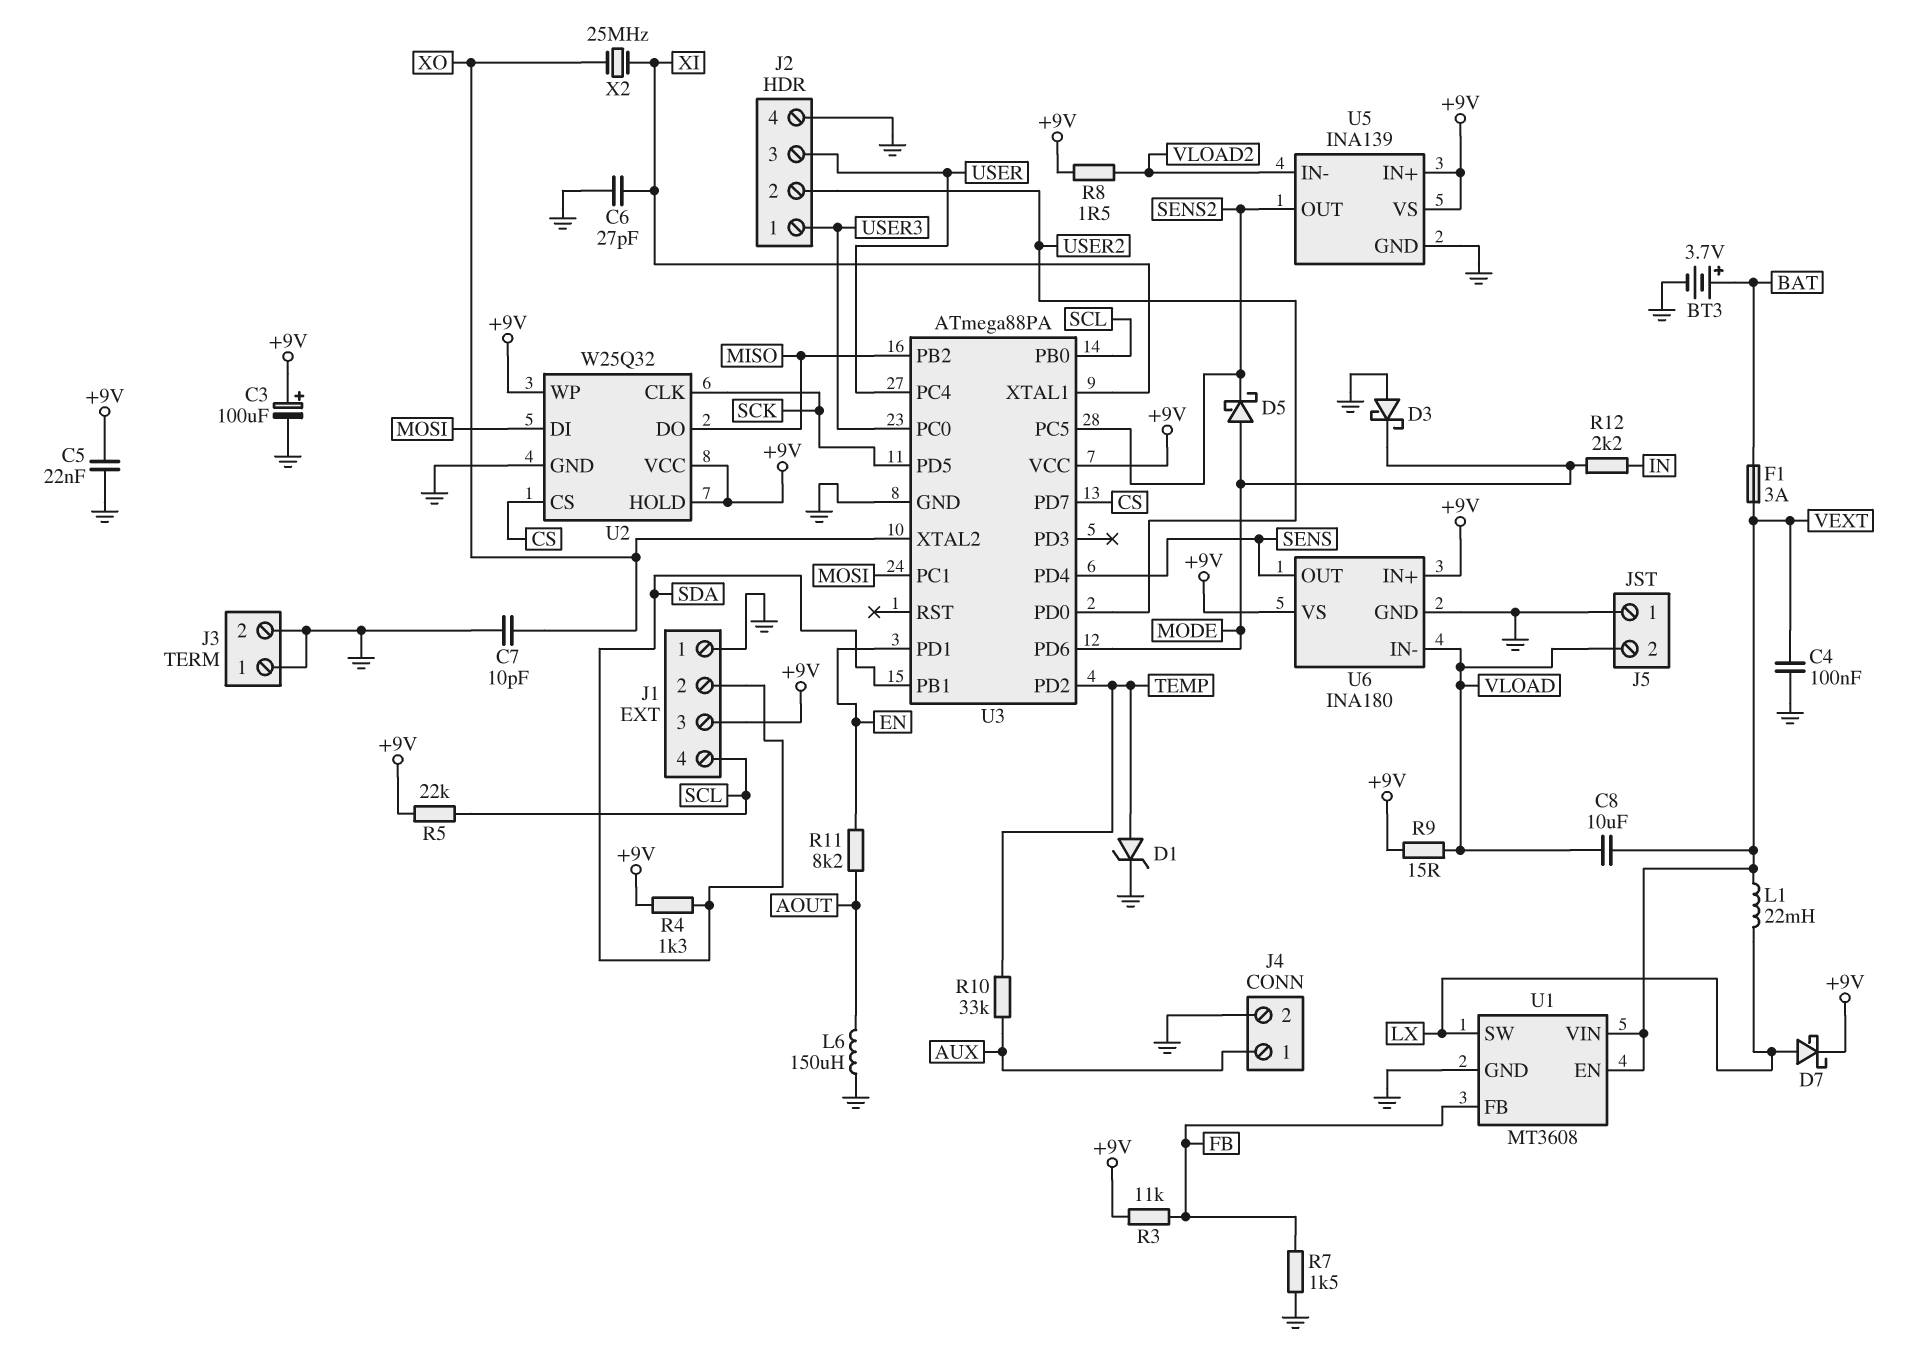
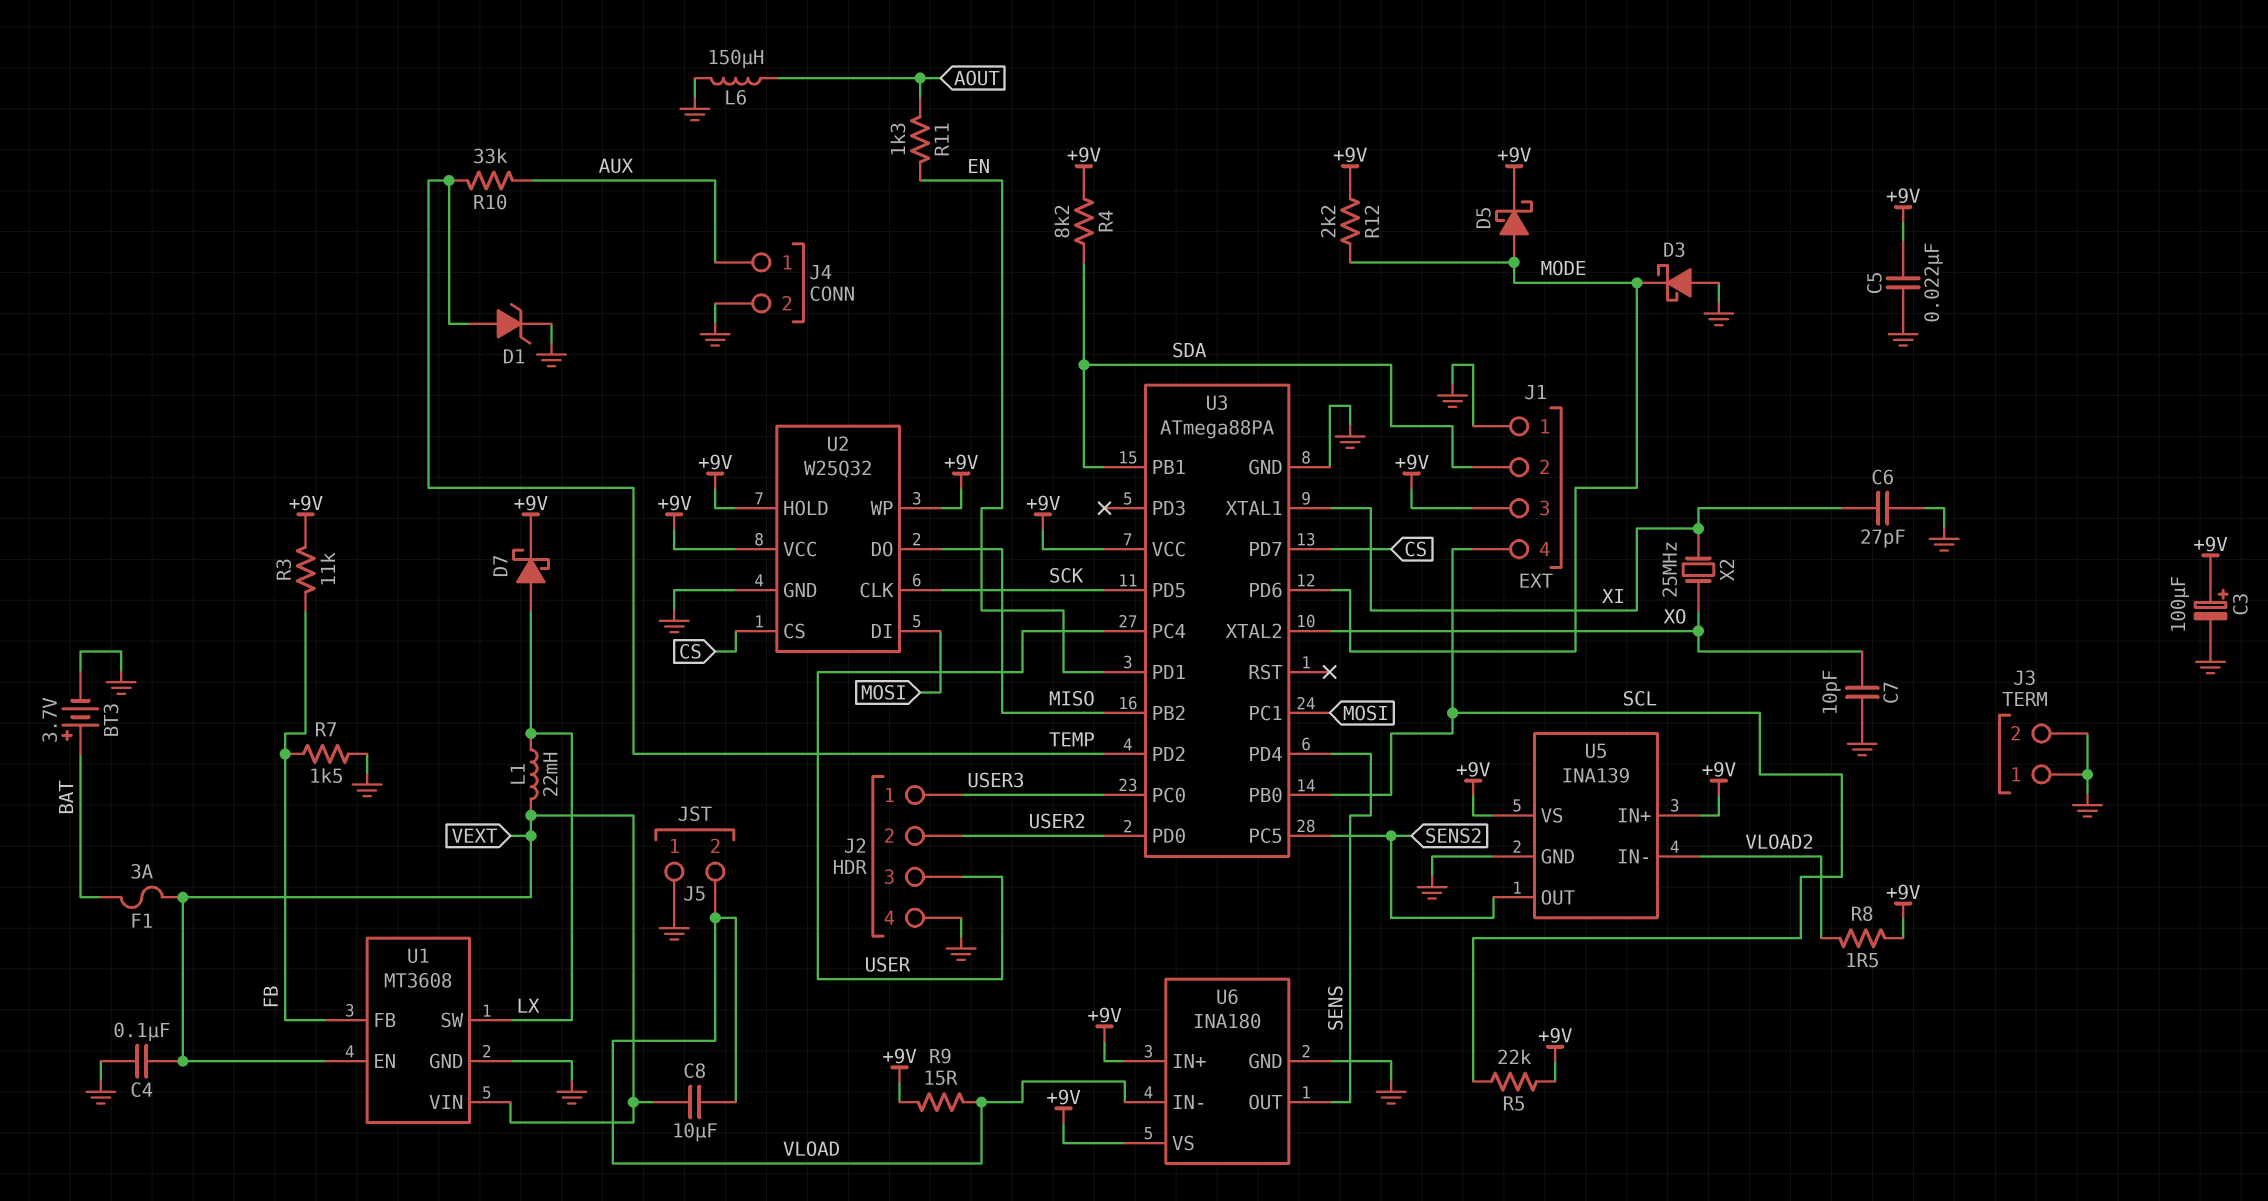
D5: schottky (A MODE, K SENS2) -> schottky (A MODE, K +9V)
R4: 1.3k (+9V, SDA) -> 8.2k (+9V, SDA)
R11: 8.2k (AOUT, EN) -> 1.3k (AOUT, EN)
R12: 2.2k (IN, MODE) -> 2.2k (+9V, MODE)

